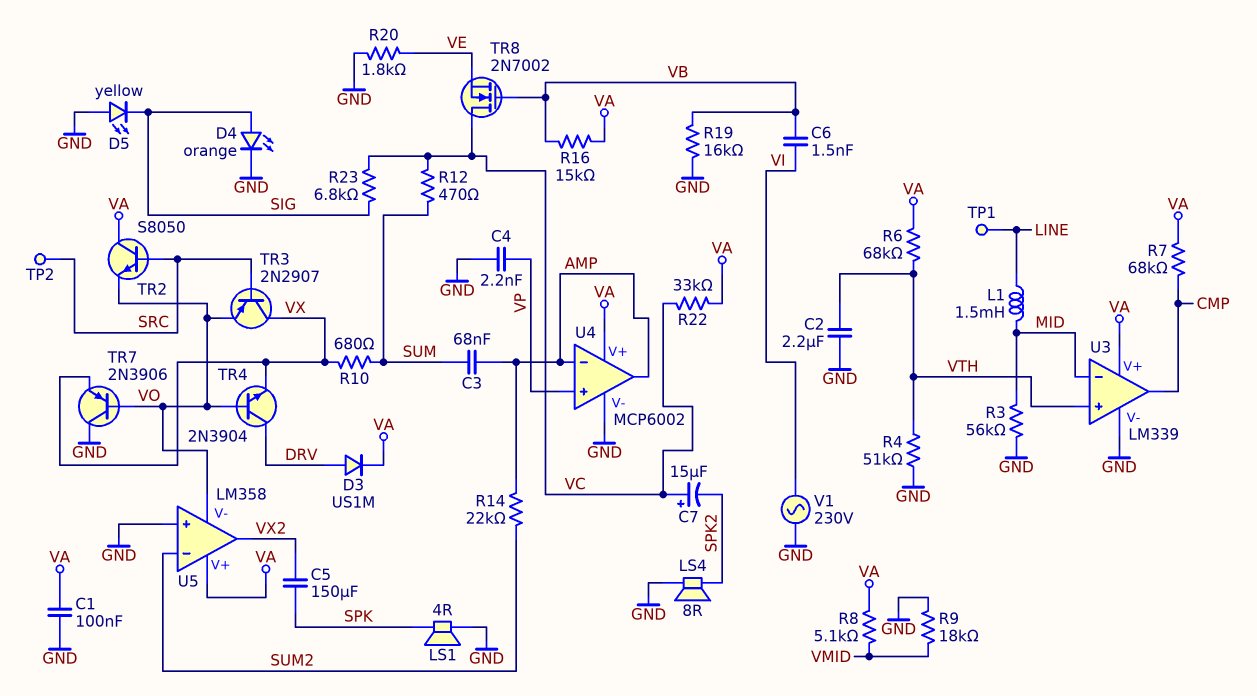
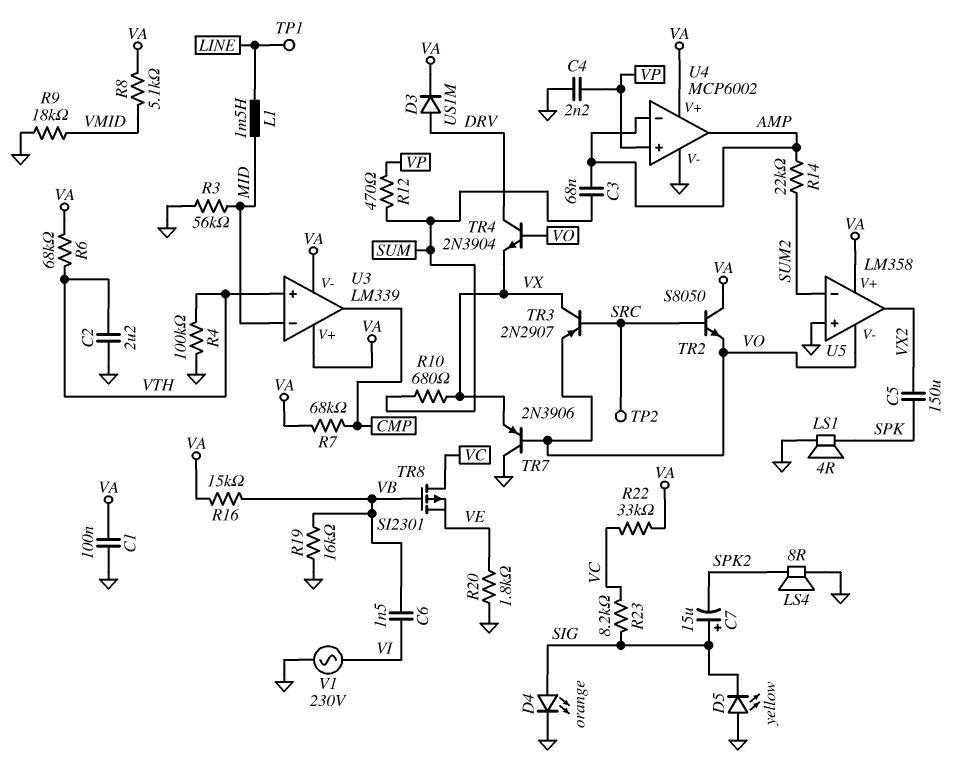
C7: 15uF (plus VC, minus SPK2) -> 15uF (plus SIG, minus SPK2)
R4: 51k (GND, VTH) -> 100k (GND, VTH)
R12: 470 (SUM, VC) -> 470 (SUM, VP)
R23: 6.8k (SIG, VC) -> 8.2k (SIG, VC)
TR8: NMOS 2N7002 (G VB, D VC, S VE) -> PMOS SI2301 (G VB, D VC, S VE)
U3 pin V-: GND -> VA

